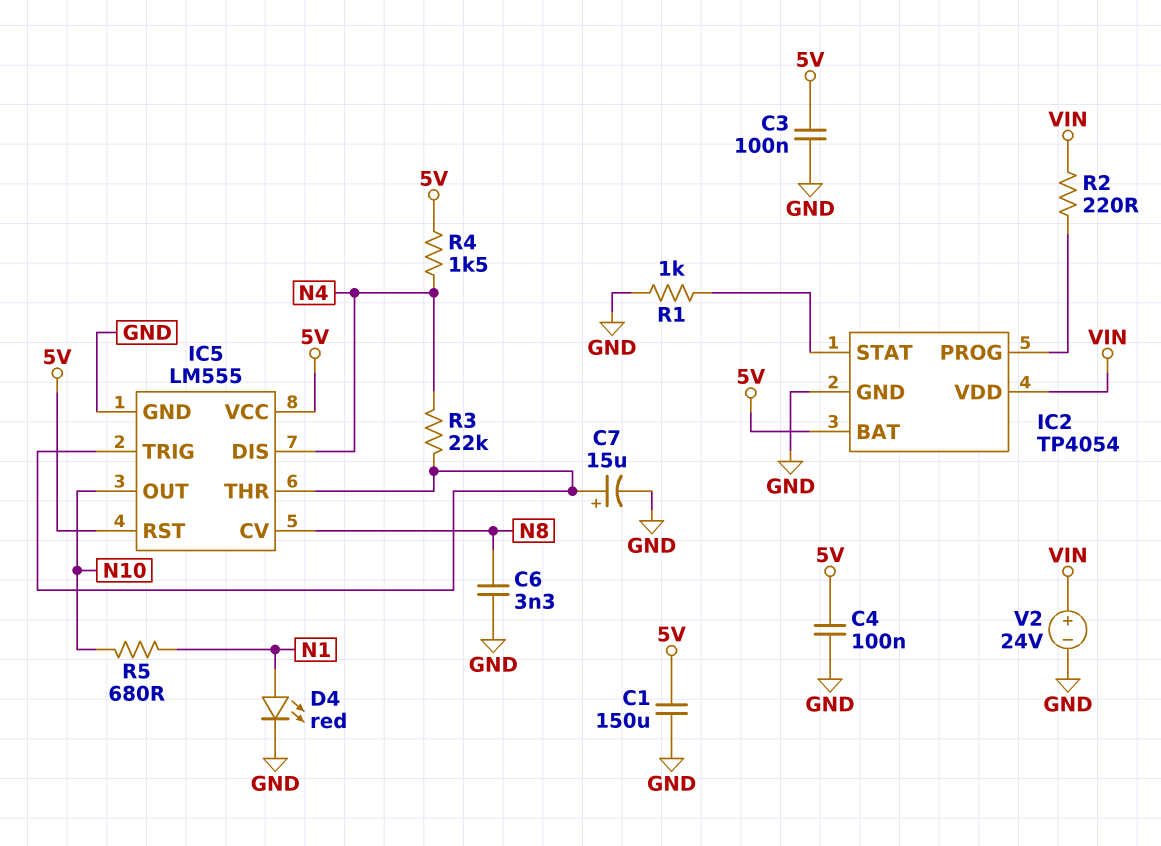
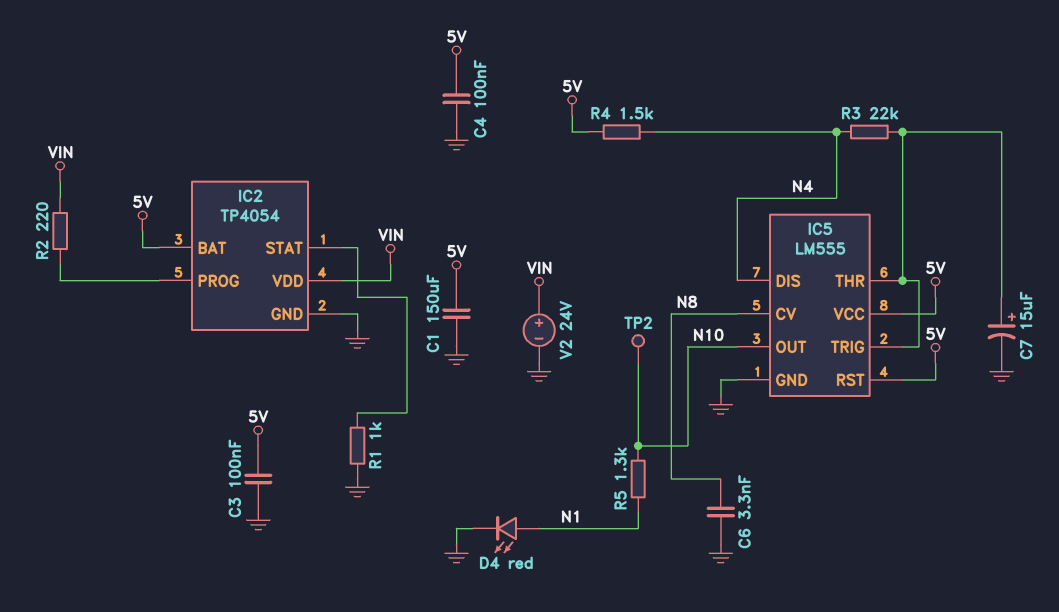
R5: 680 (N1, N10) -> 1.3k (N1, N10)
TP2: none -> test point (N10)

